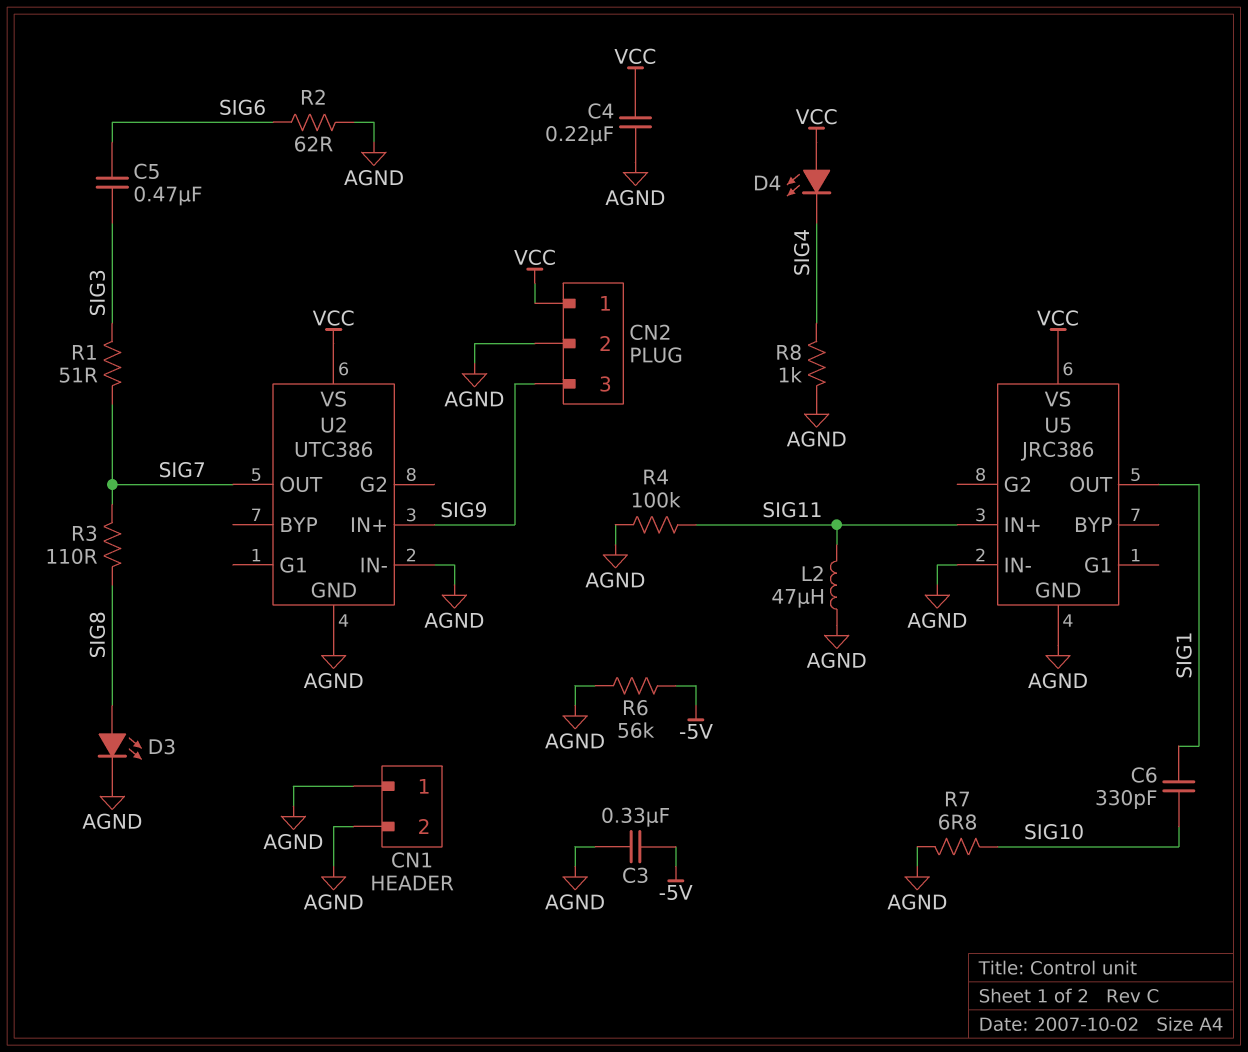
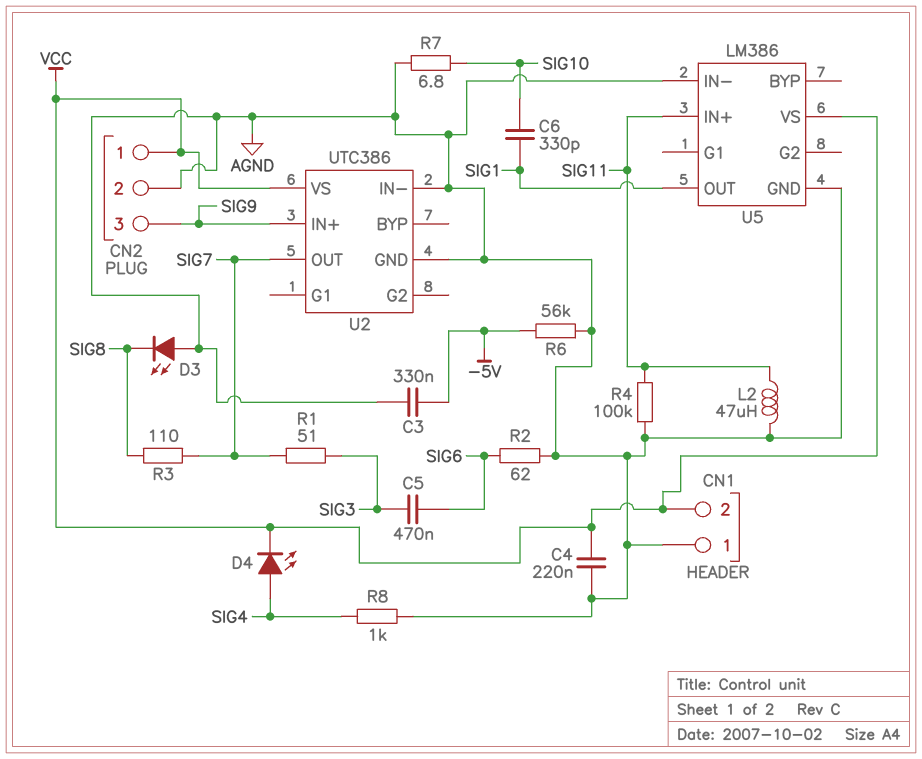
CN1 pin 2: AGND -> VCC
D3: LED (A SIG8, K AGND) -> LED (A AGND, K SIG8)
D4: LED (A VCC, K SIG4) -> LED (A SIG4, K VCC)
U5: JRC386 -> LM386

